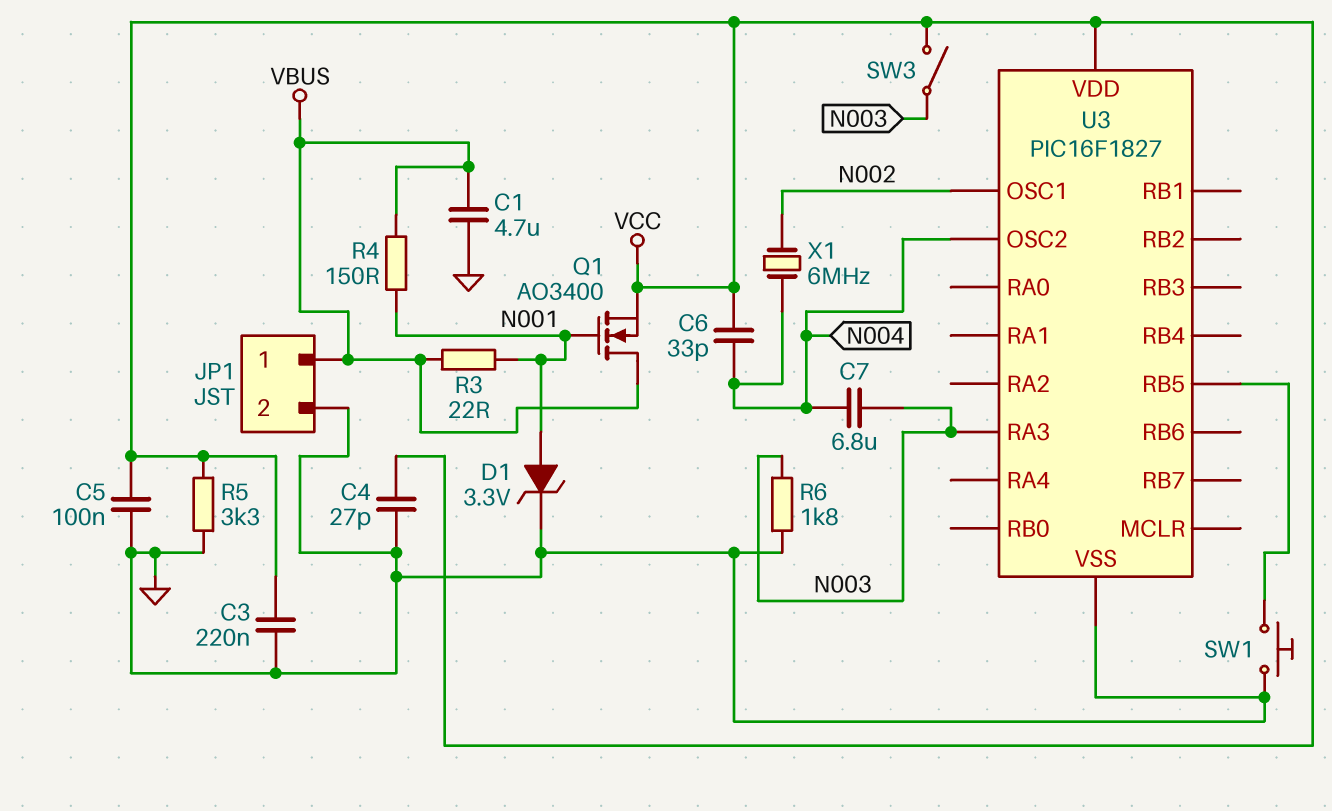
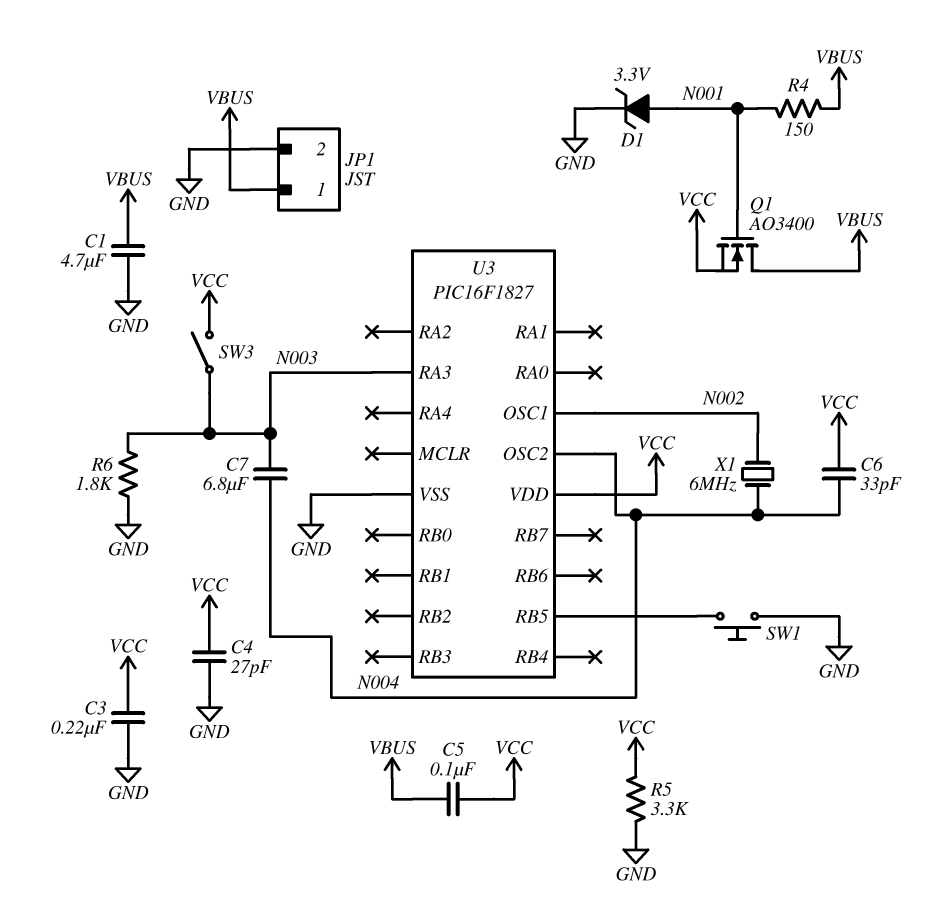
C5: 100nF (GND, VCC) -> 100nF (VBUS, VCC)
R3: 22 (N001, VBUS) -> none

